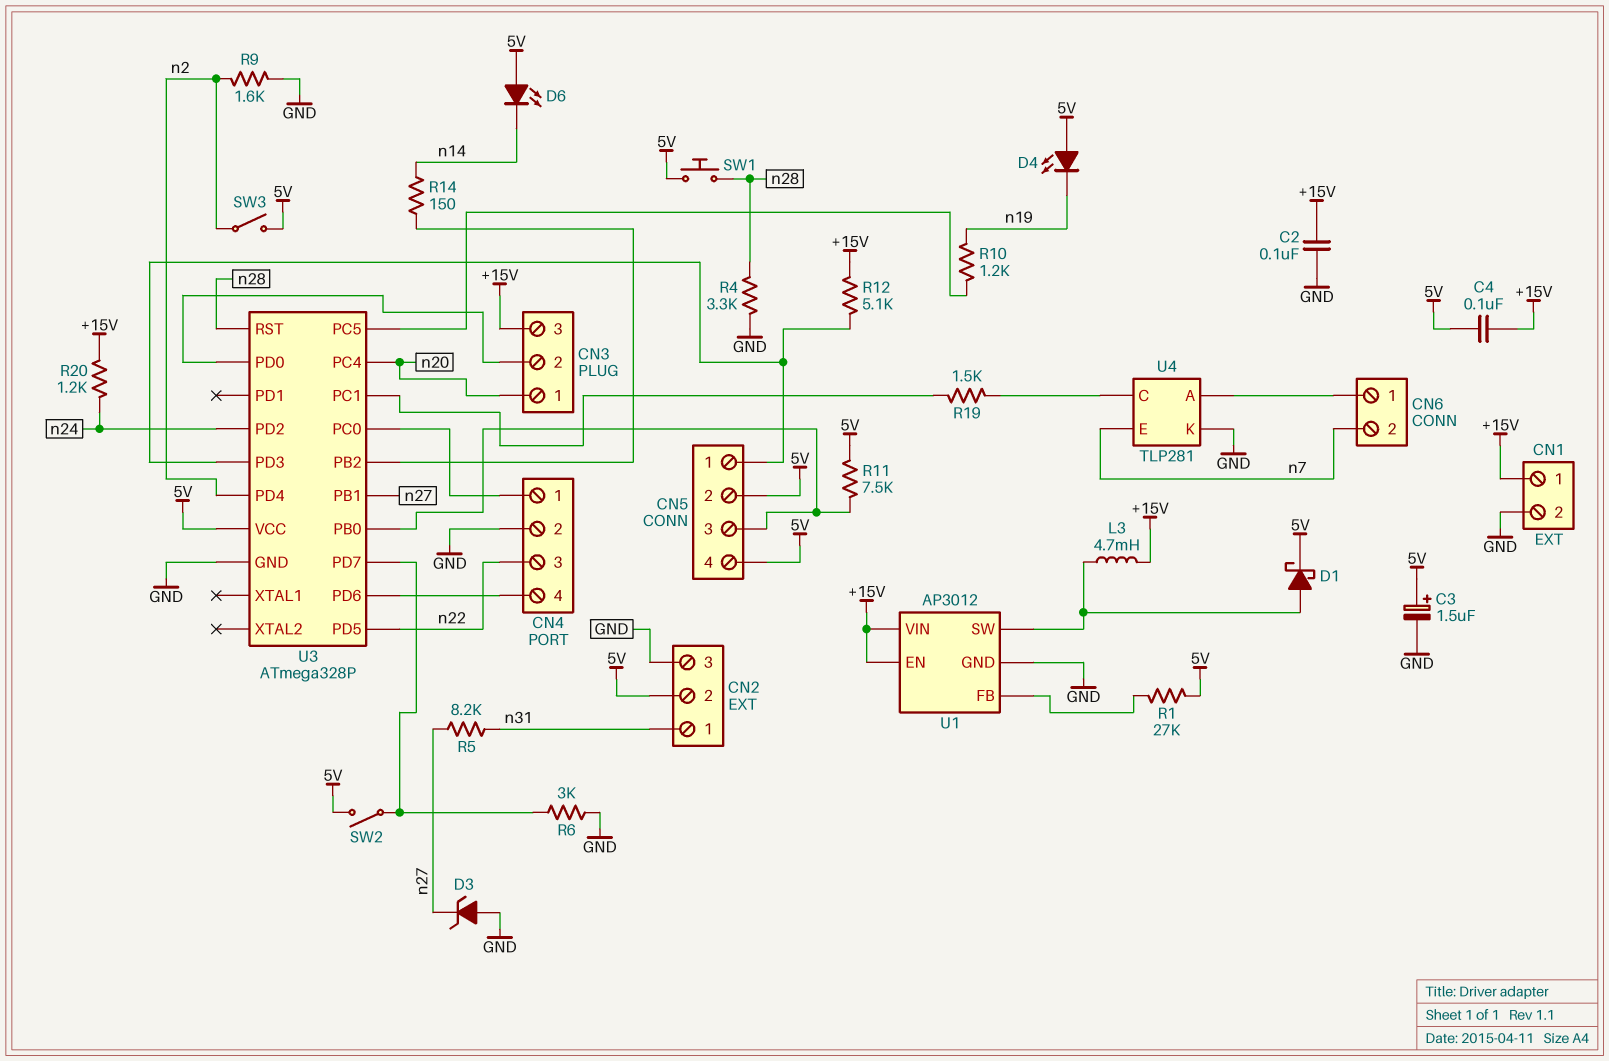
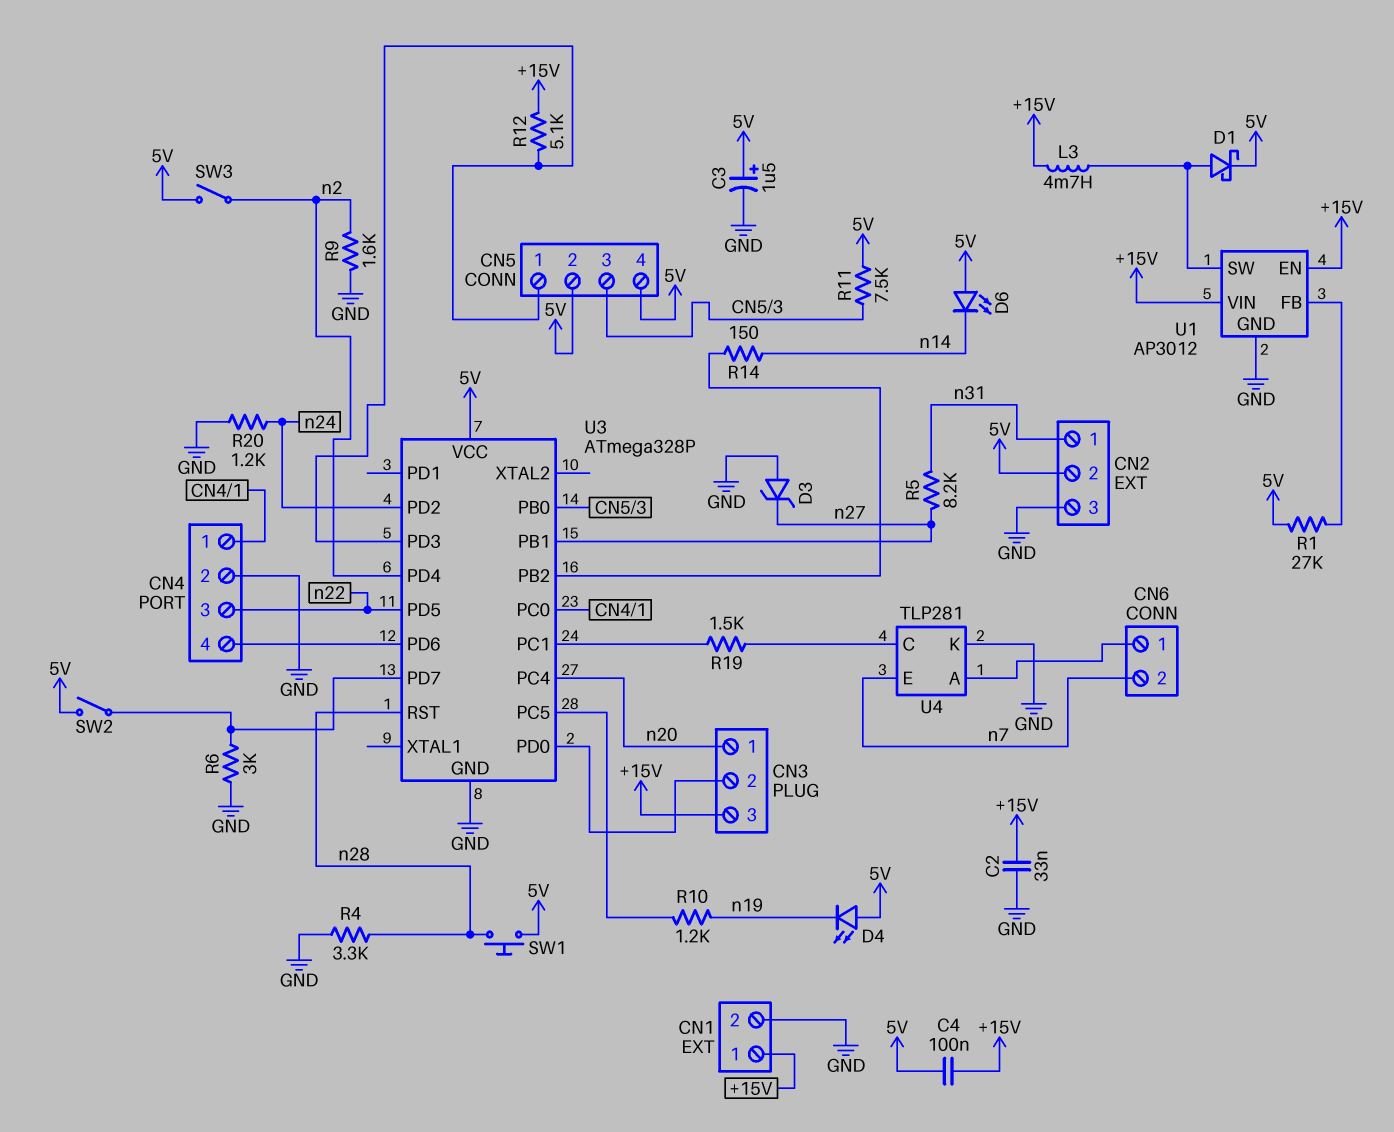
C2: 100nF (+15V, GND) -> 33nF (+15V, GND)
R20: 1.2k (+15V, n24) -> 1.2k (GND, n24)

